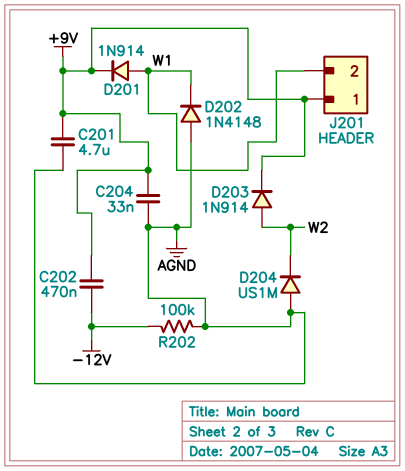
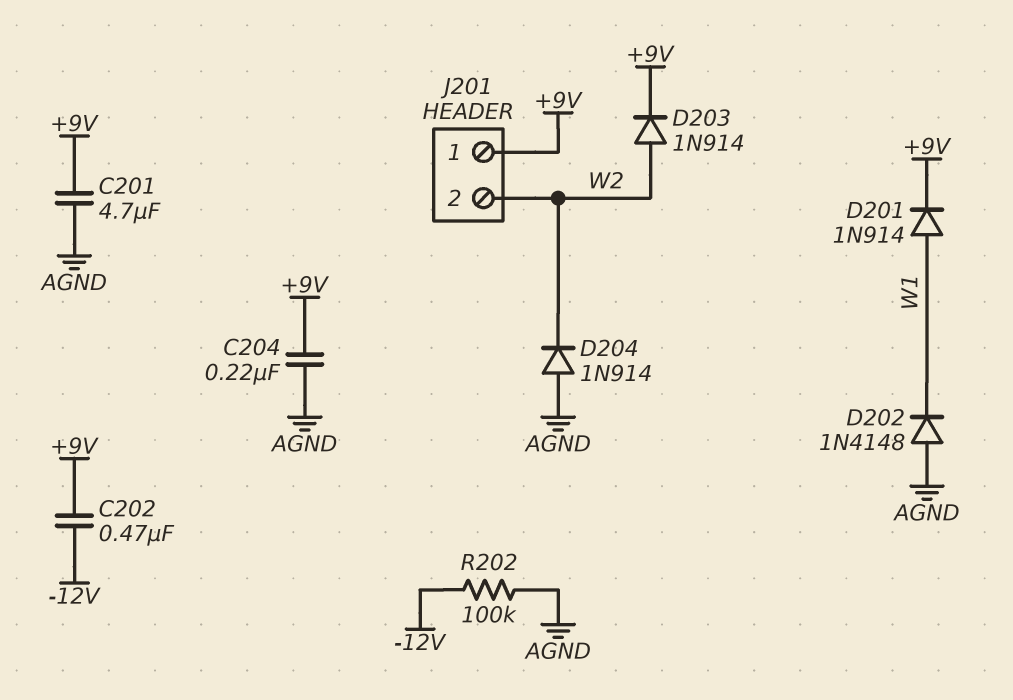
C204: 33nF (+9V, AGND) -> 220nF (+9V, AGND)
D204: diode US1M (A AGND, K W2) -> diode 1N914 (A AGND, K W2)
J201 pin 2: W1 -> W2

